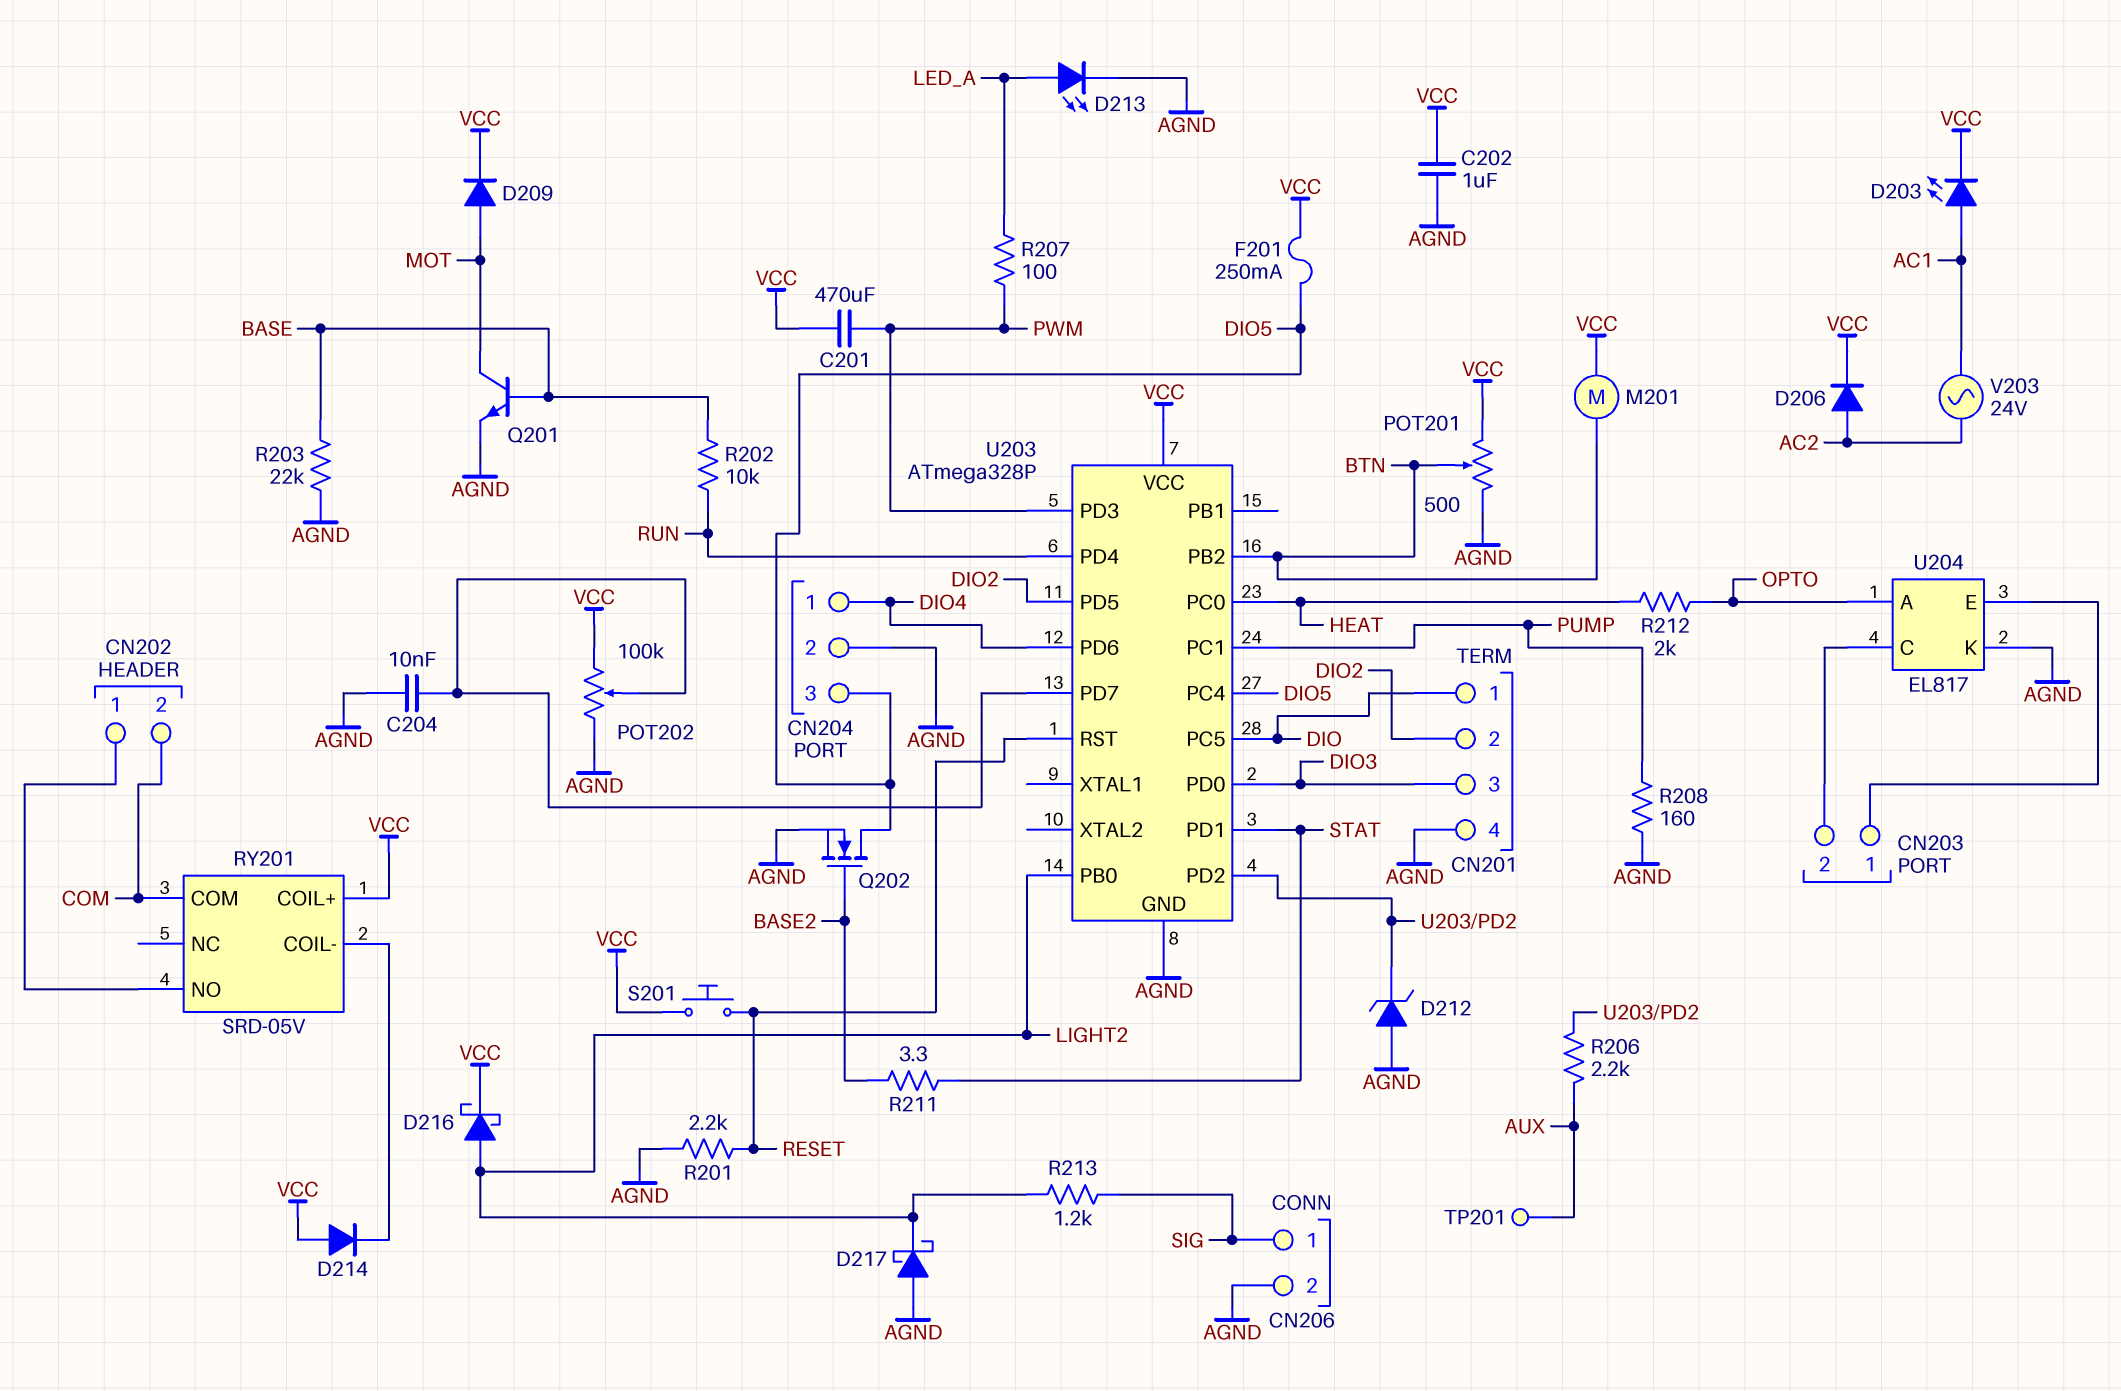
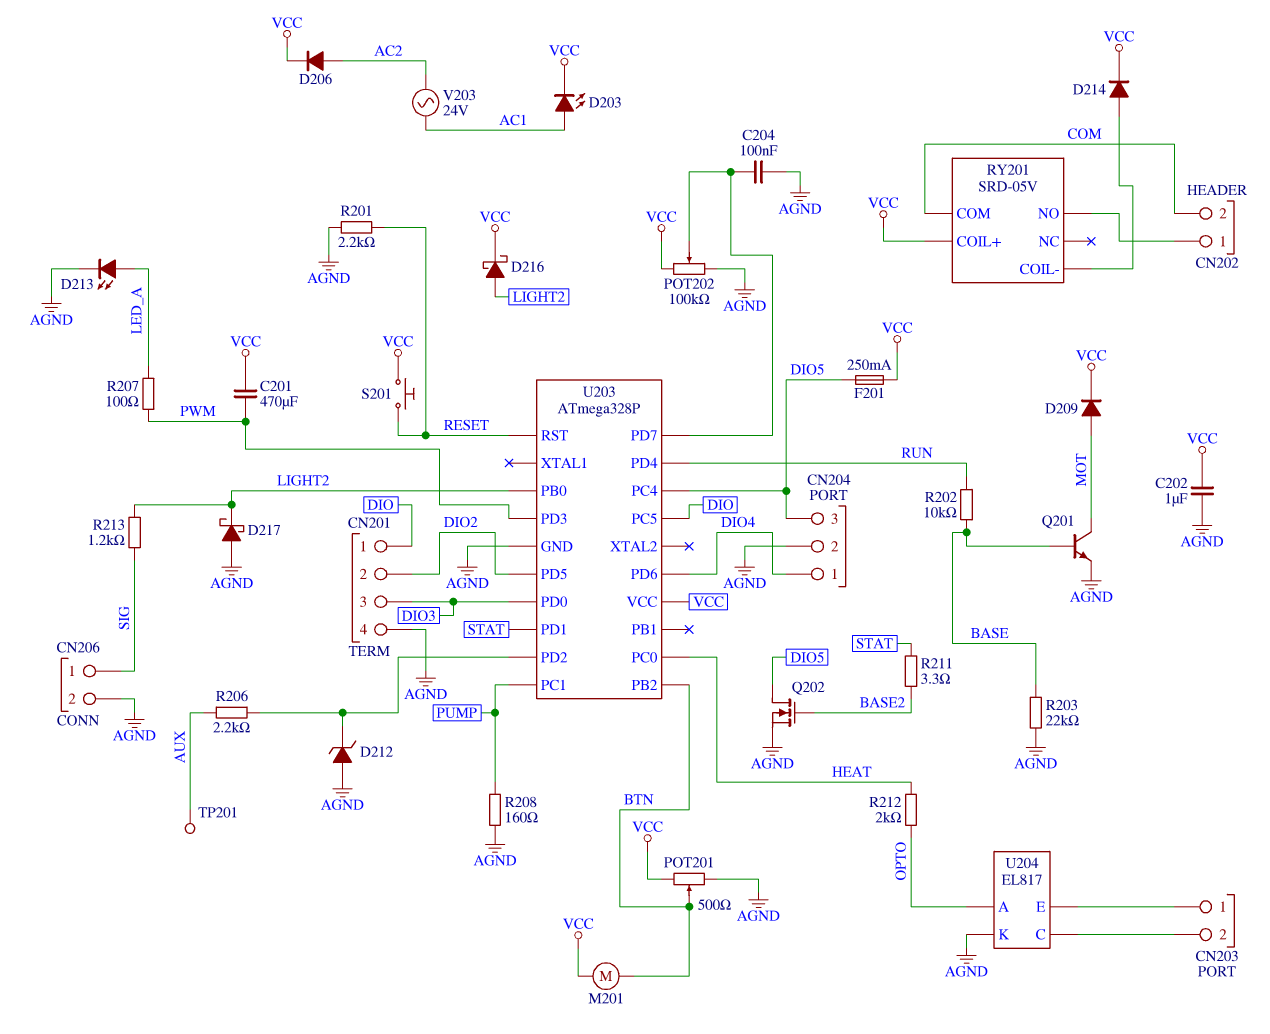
C204: 10nF (AGND, U203/PD7) -> 100nF (AGND, U203/PD7)
D214: diode (A VCC, K RY201/COIL-) -> diode (A RY201/COIL-, K VCC)

